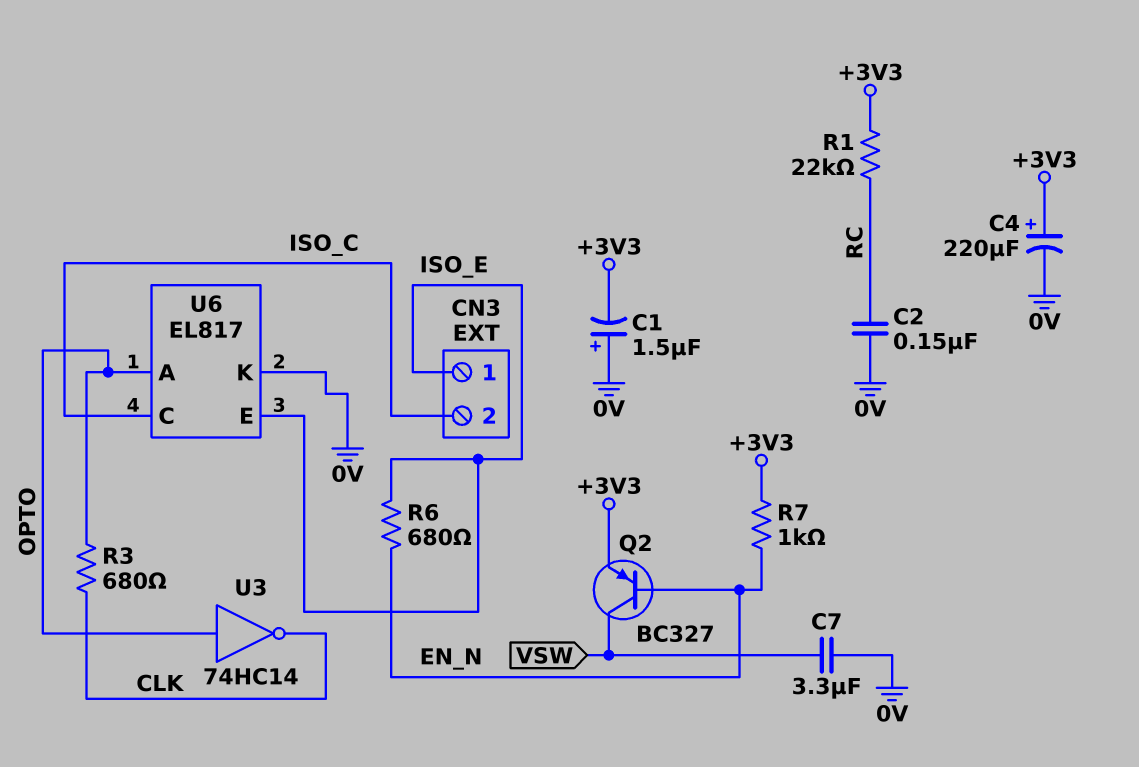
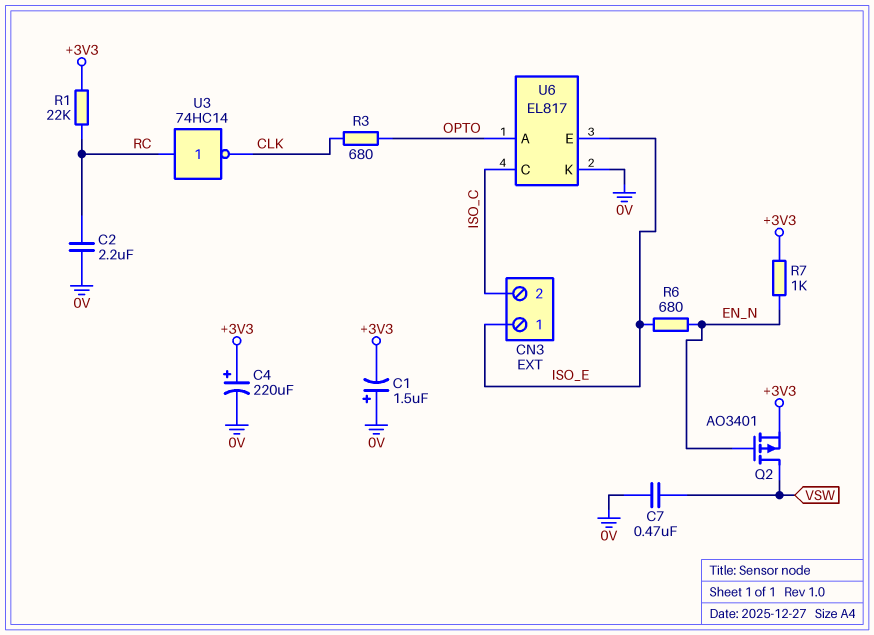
C2: 150nF (0V, RC) -> 2.2uF (0V, RC)
C7: 3.3uF (0V, VSW) -> 470nF (0V, VSW)
Q2: PNP BC327 (B EN_N, C VSW, E +3V3) -> PMOS AO3401 (G EN_N, D VSW, S +3V3)
U3: NOT 74HC14 (in OPTO, out CLK) -> NOT 74HC14 (in RC, out CLK)

